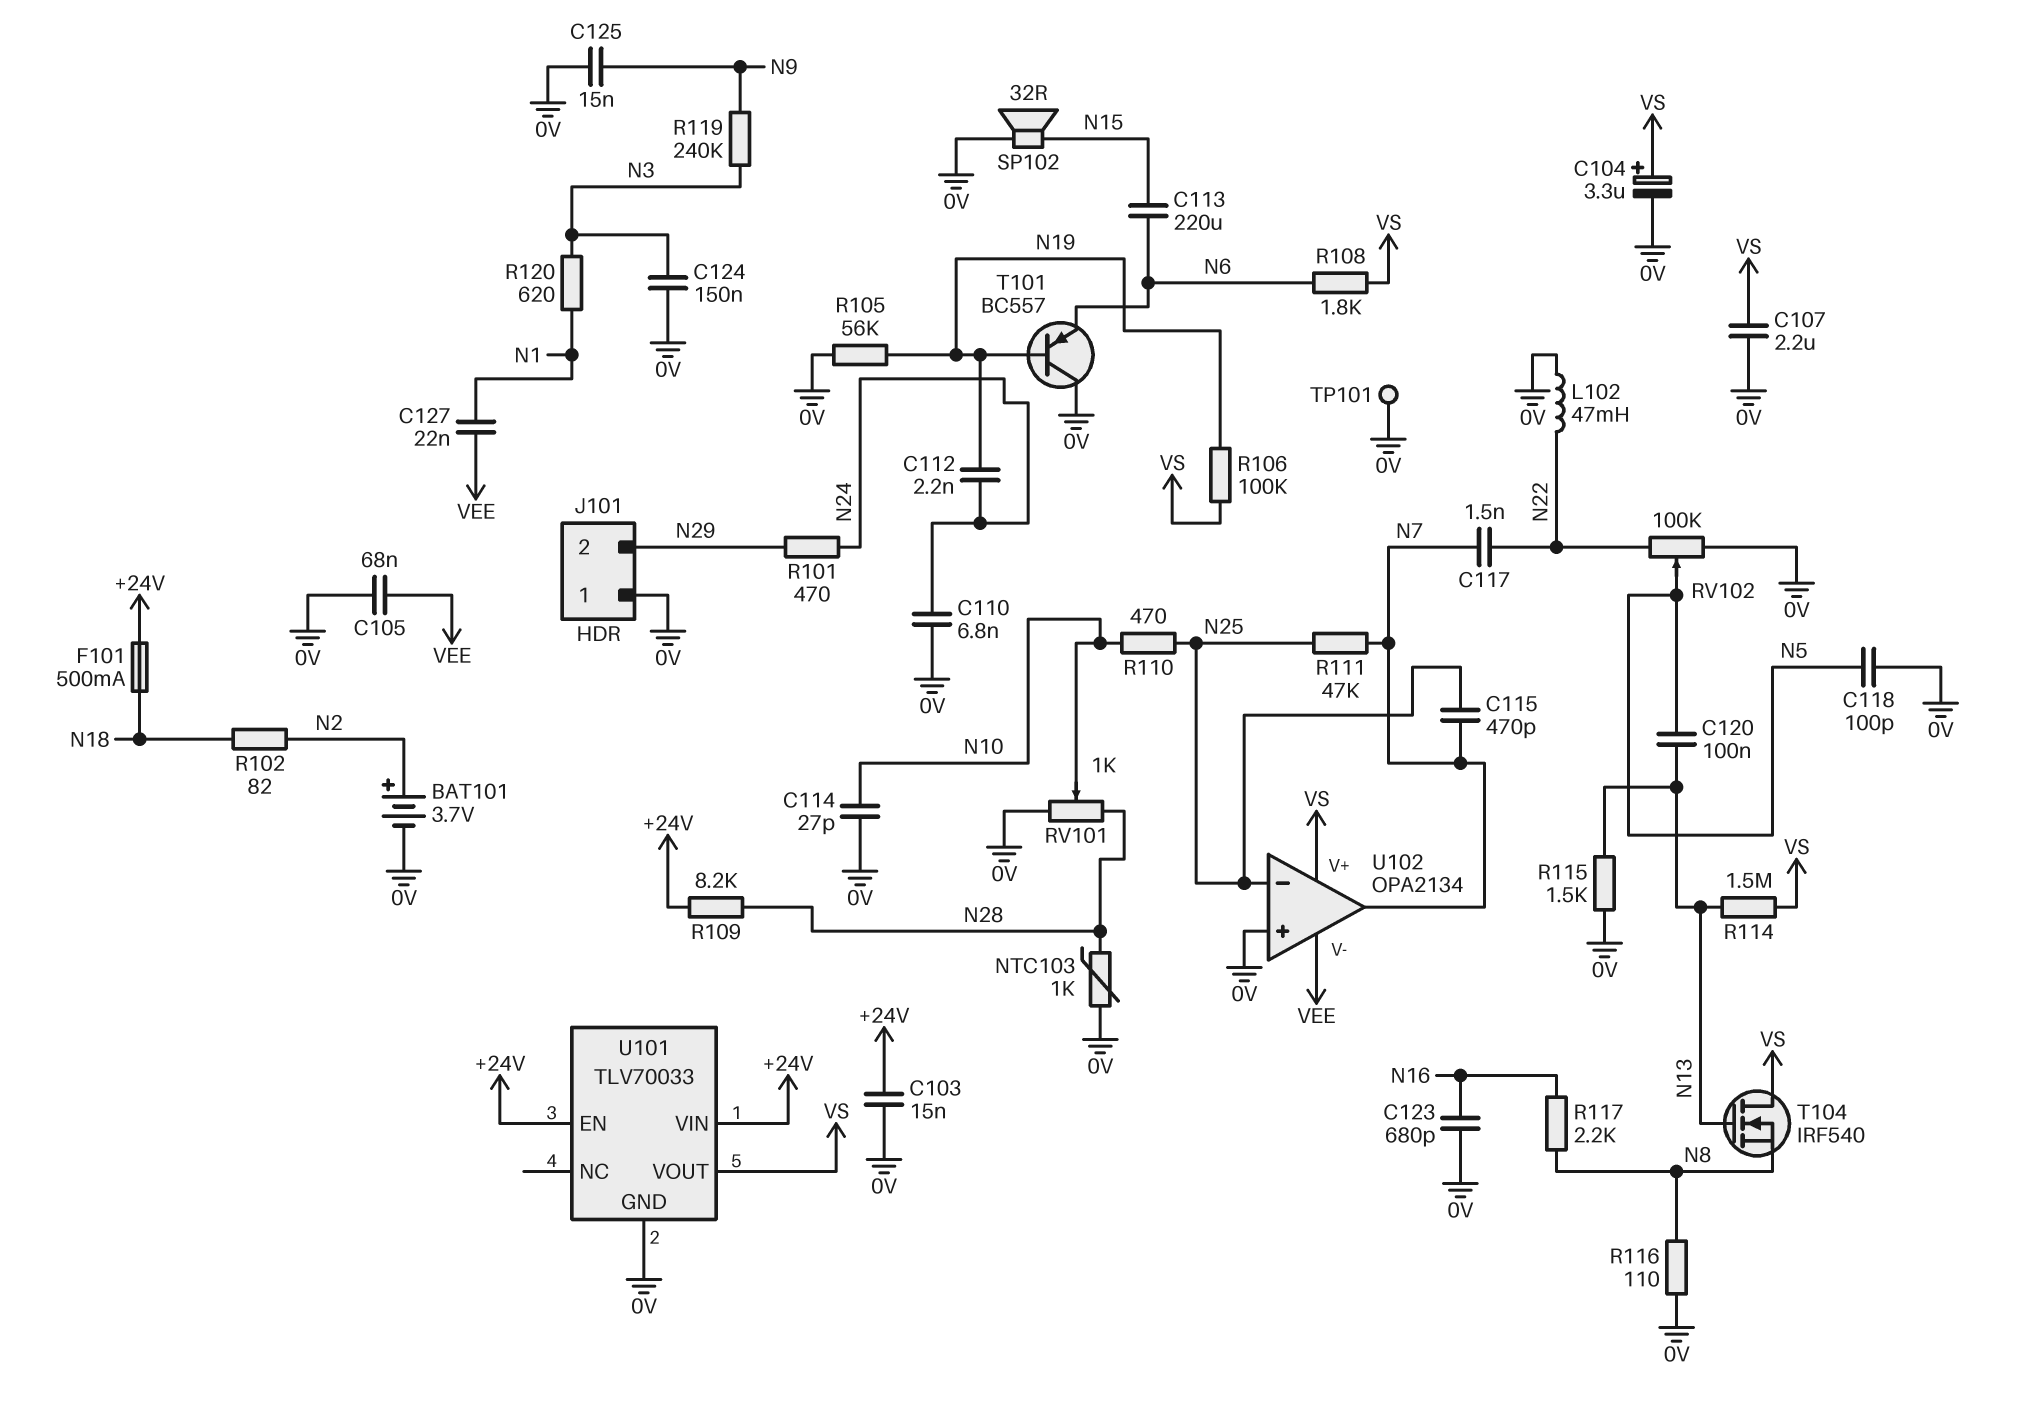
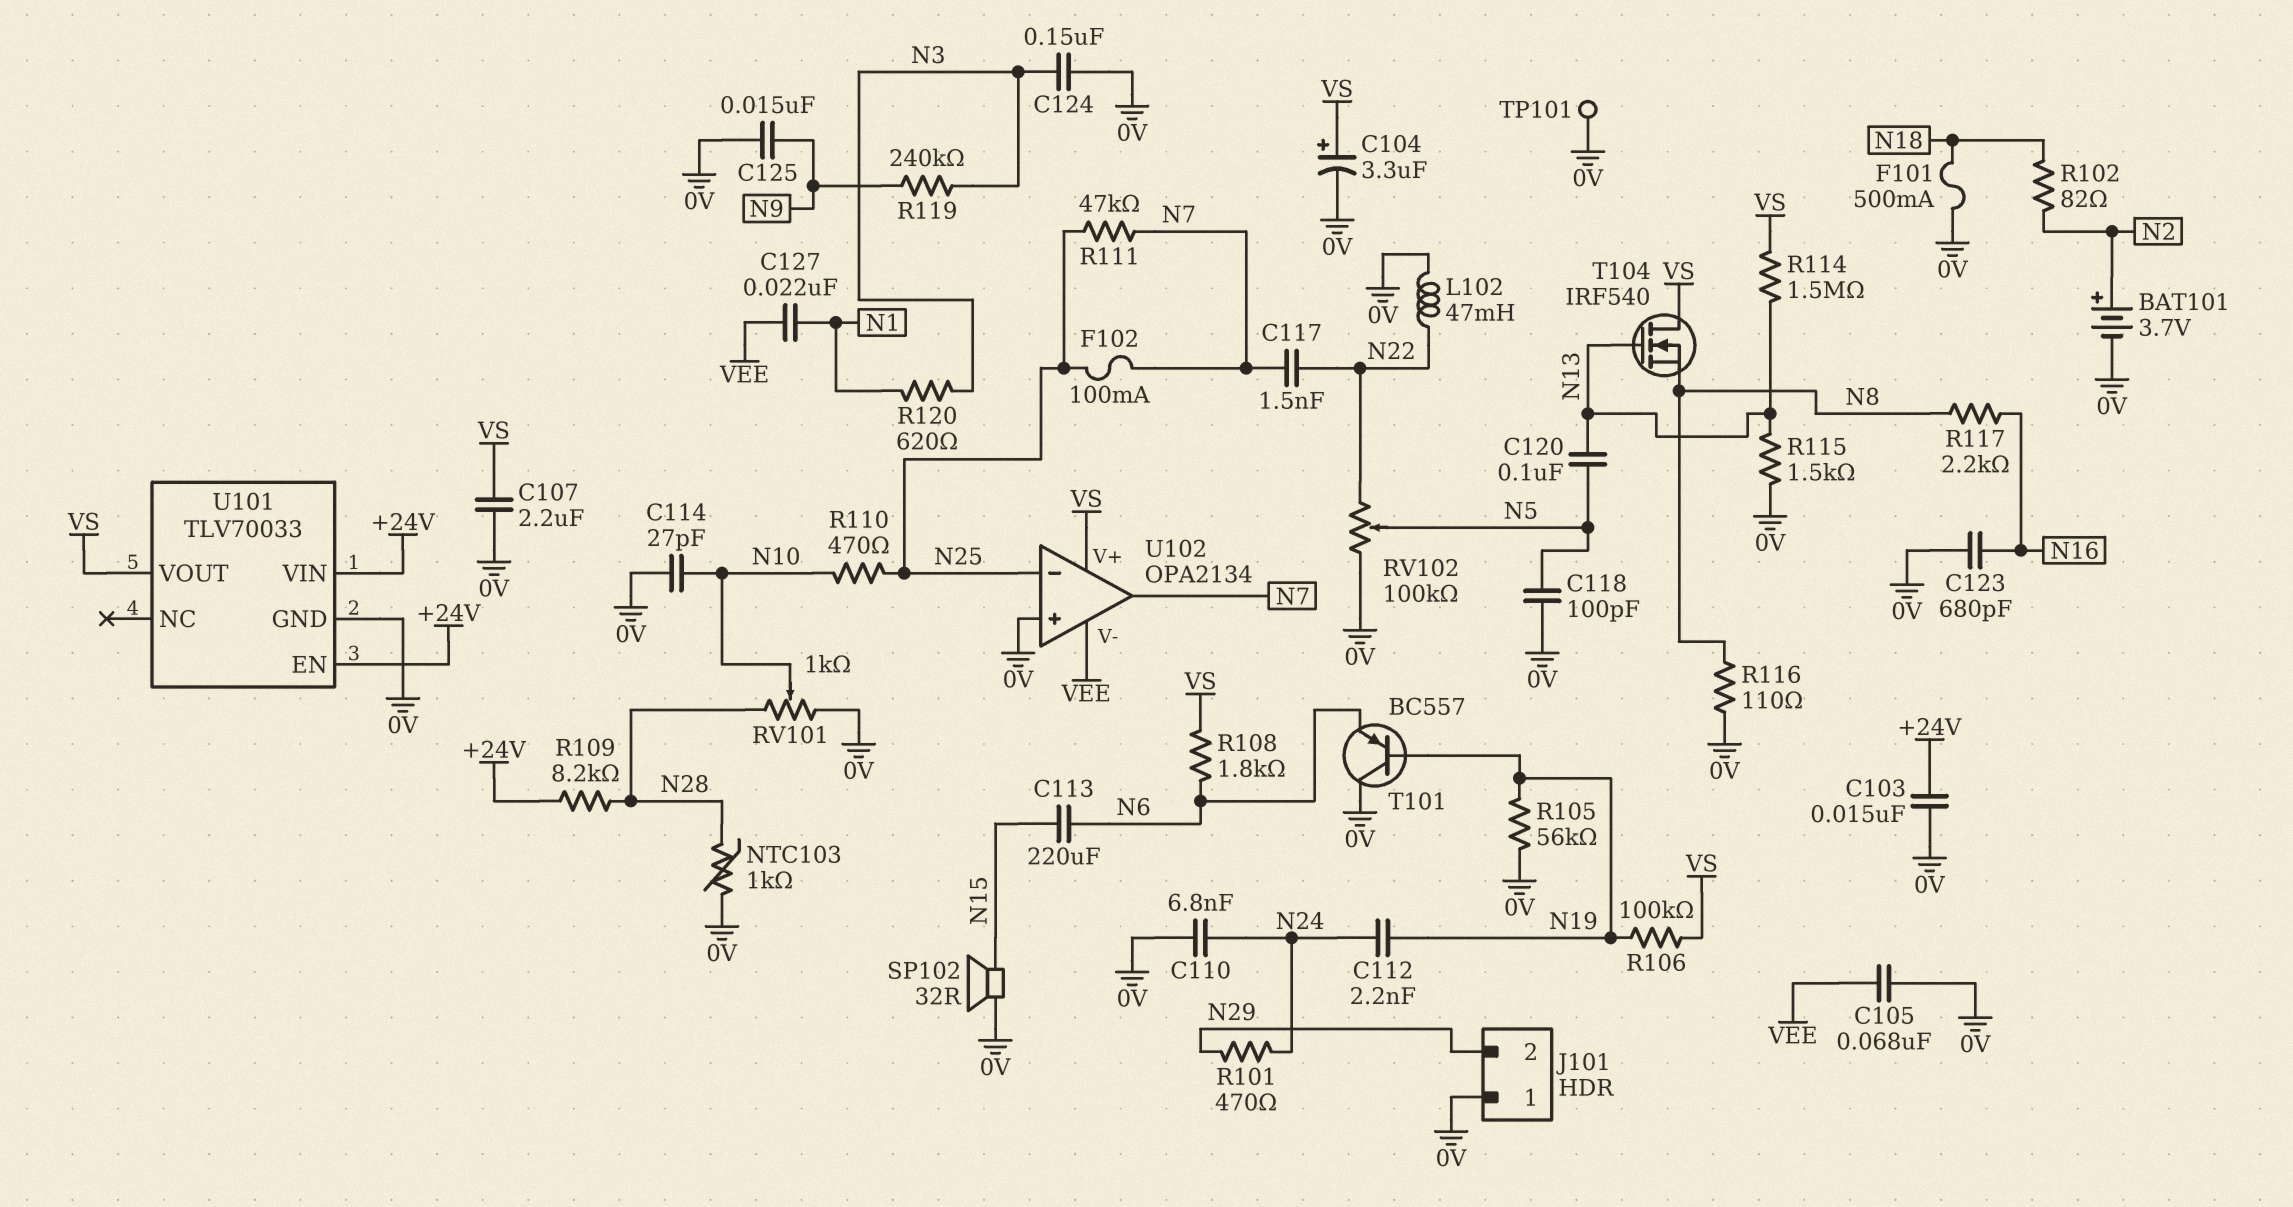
C115: 470pF (N7, N25) -> none
F101: 500mA (+24V, N18) -> 500mA (0V, N18)
F102: none -> 100mA (N7, N25)

